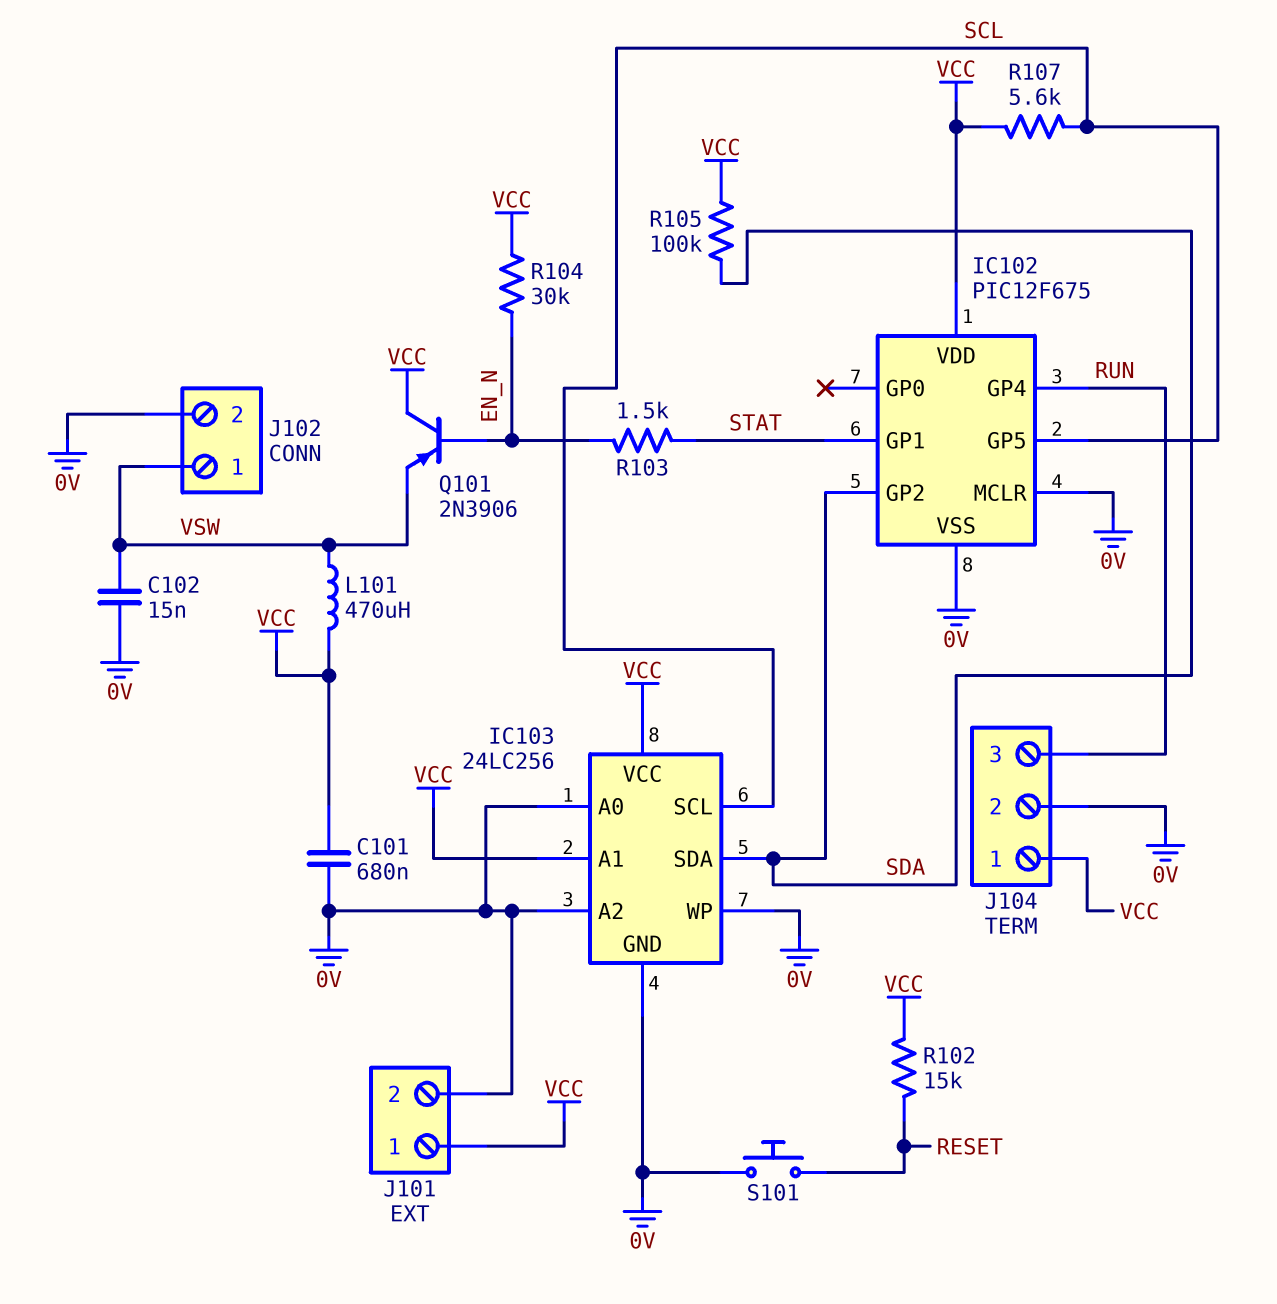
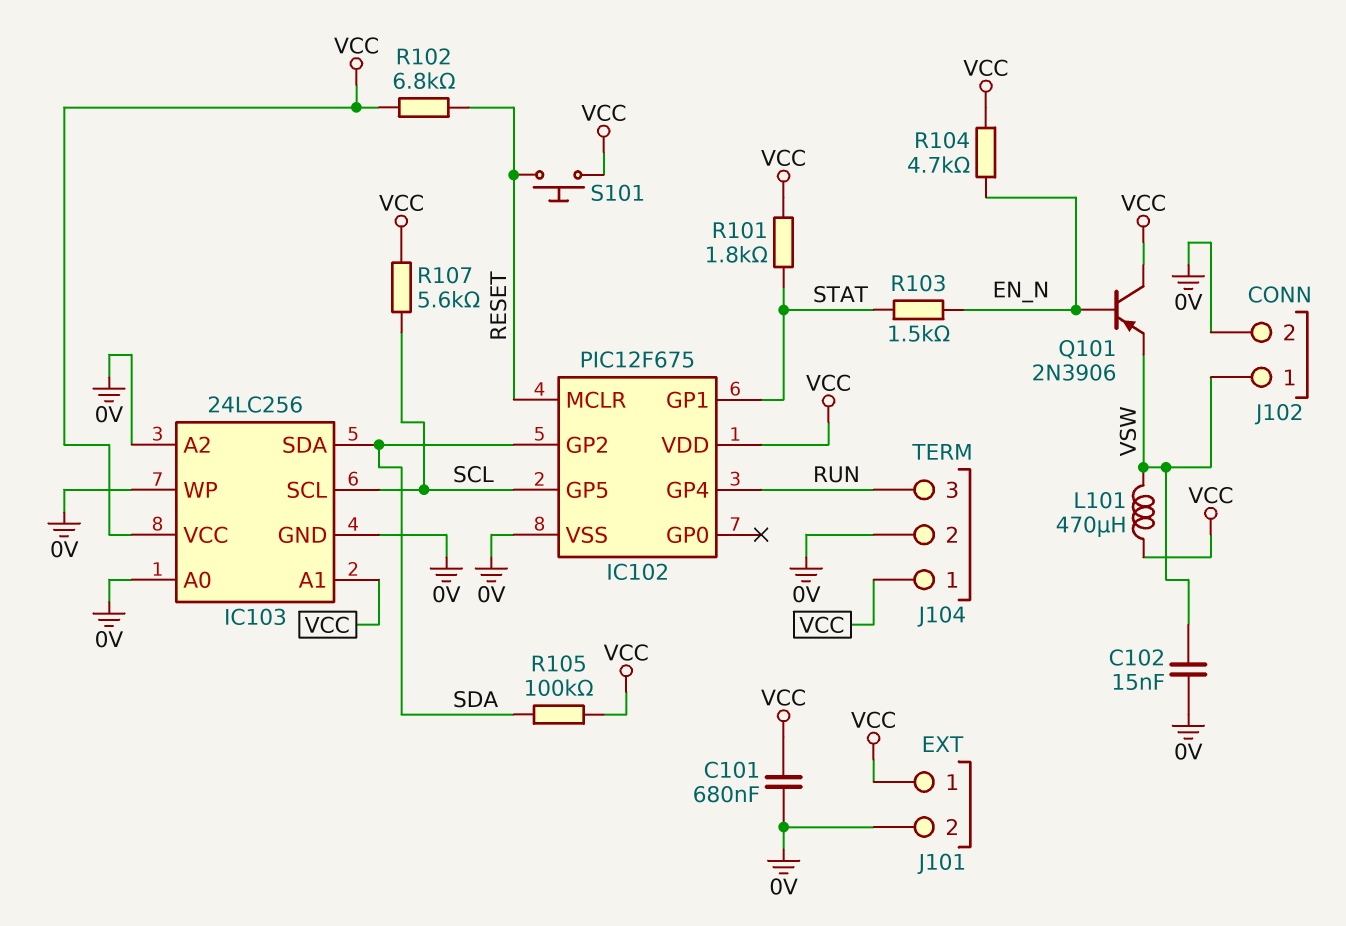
IC102 pin MCLR: 0V -> RESET
R101: none -> 1.8k (STAT, VCC)
R102: 15k (RESET, VCC) -> 6.8k (RESET, VCC)
R104: 30k (EN_N, VCC) -> 4.7k (EN_N, VCC)
S101: button (0V, RESET) -> button (RESET, VCC)

